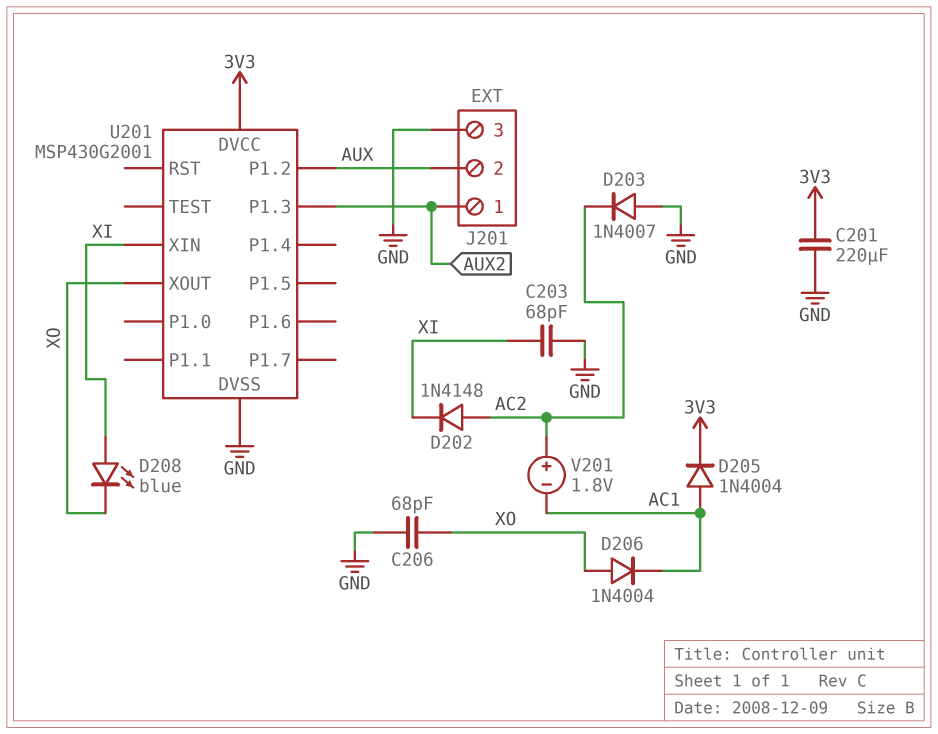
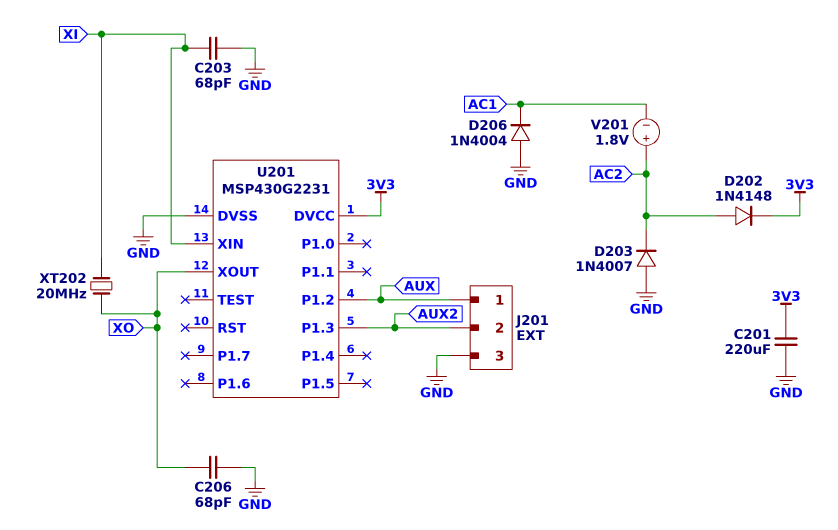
D202: diode 1N4148 (A AC2, K XI) -> diode 1N4148 (A AC2, K 3V3)
D205: diode 1N4004 (A AC1, K 3V3) -> none
D206: diode 1N4004 (A XO, K AC1) -> diode 1N4004 (A GND, K AC1)
D208: LED blue (A XI, K XO) -> none
J201 pin 1: AUX2 -> AUX
J201 pin 2: AUX -> AUX2
U201: MSP430G2001 -> MSP430G2231
XT202: none -> 20MHz (XI, XO)

